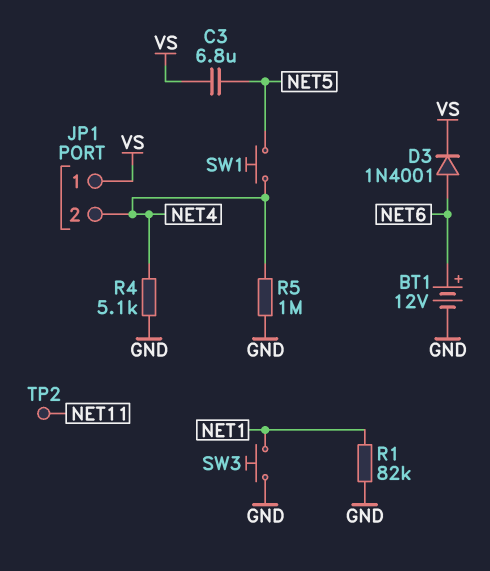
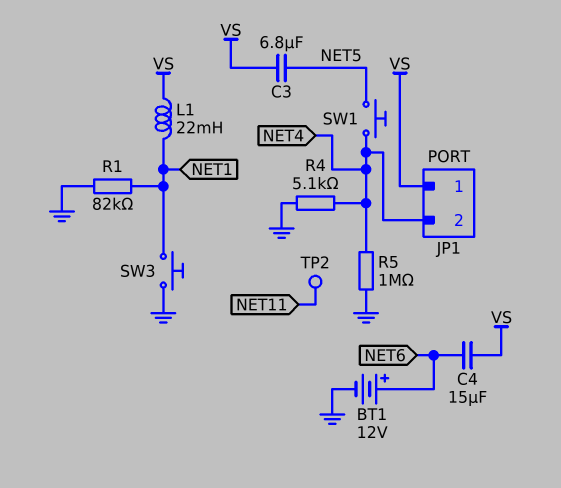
C4: none -> 15uF (NET6, VS)
D3: diode 1N4001 (A NET6, K VS) -> none
L1: none -> 22mH (NET1, VS)

